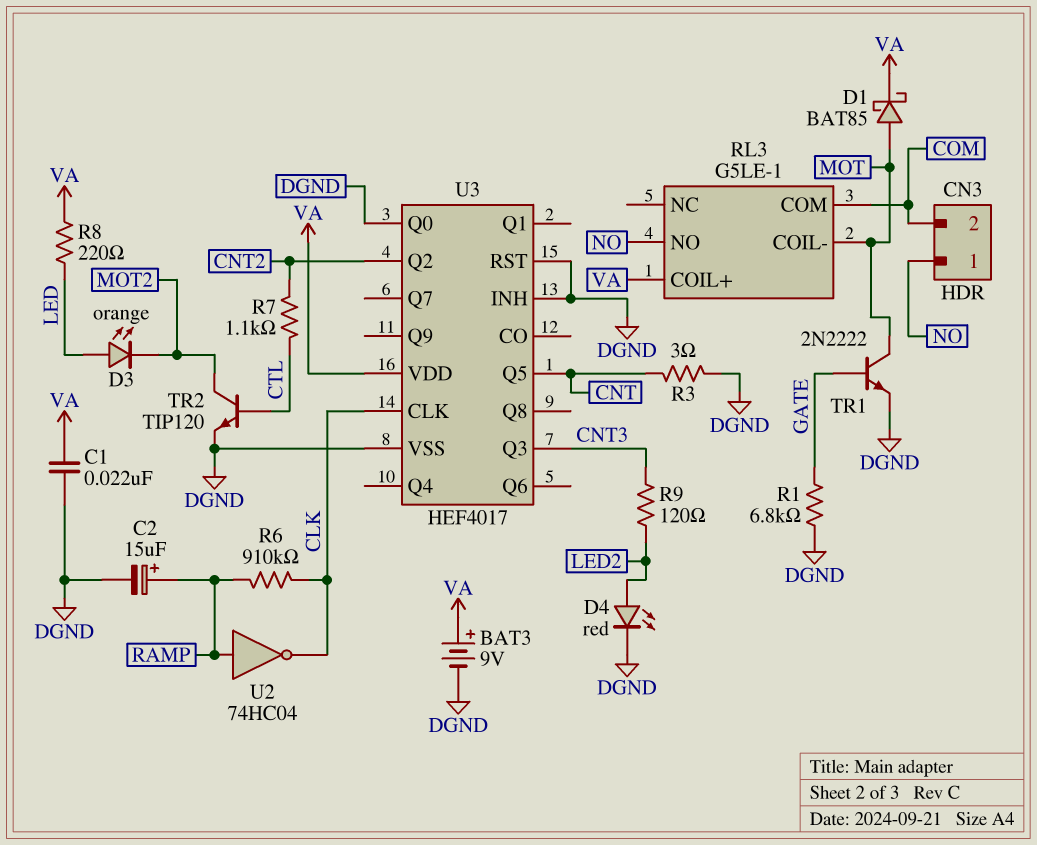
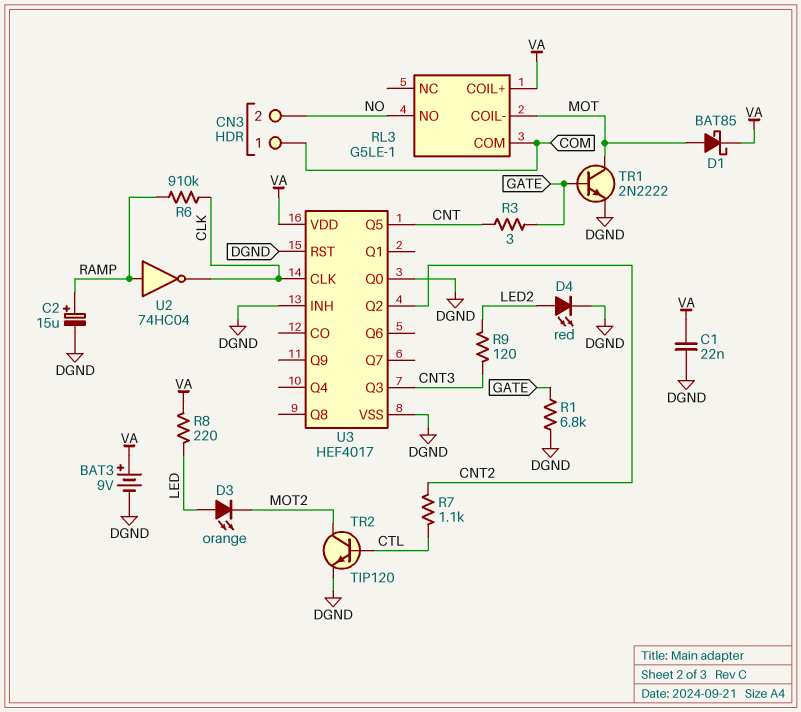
CN3 pin 1: NO -> COM
CN3 pin 2: COM -> NO
R3: 3 (CNT, DGND) -> 3 (CNT, GATE)

